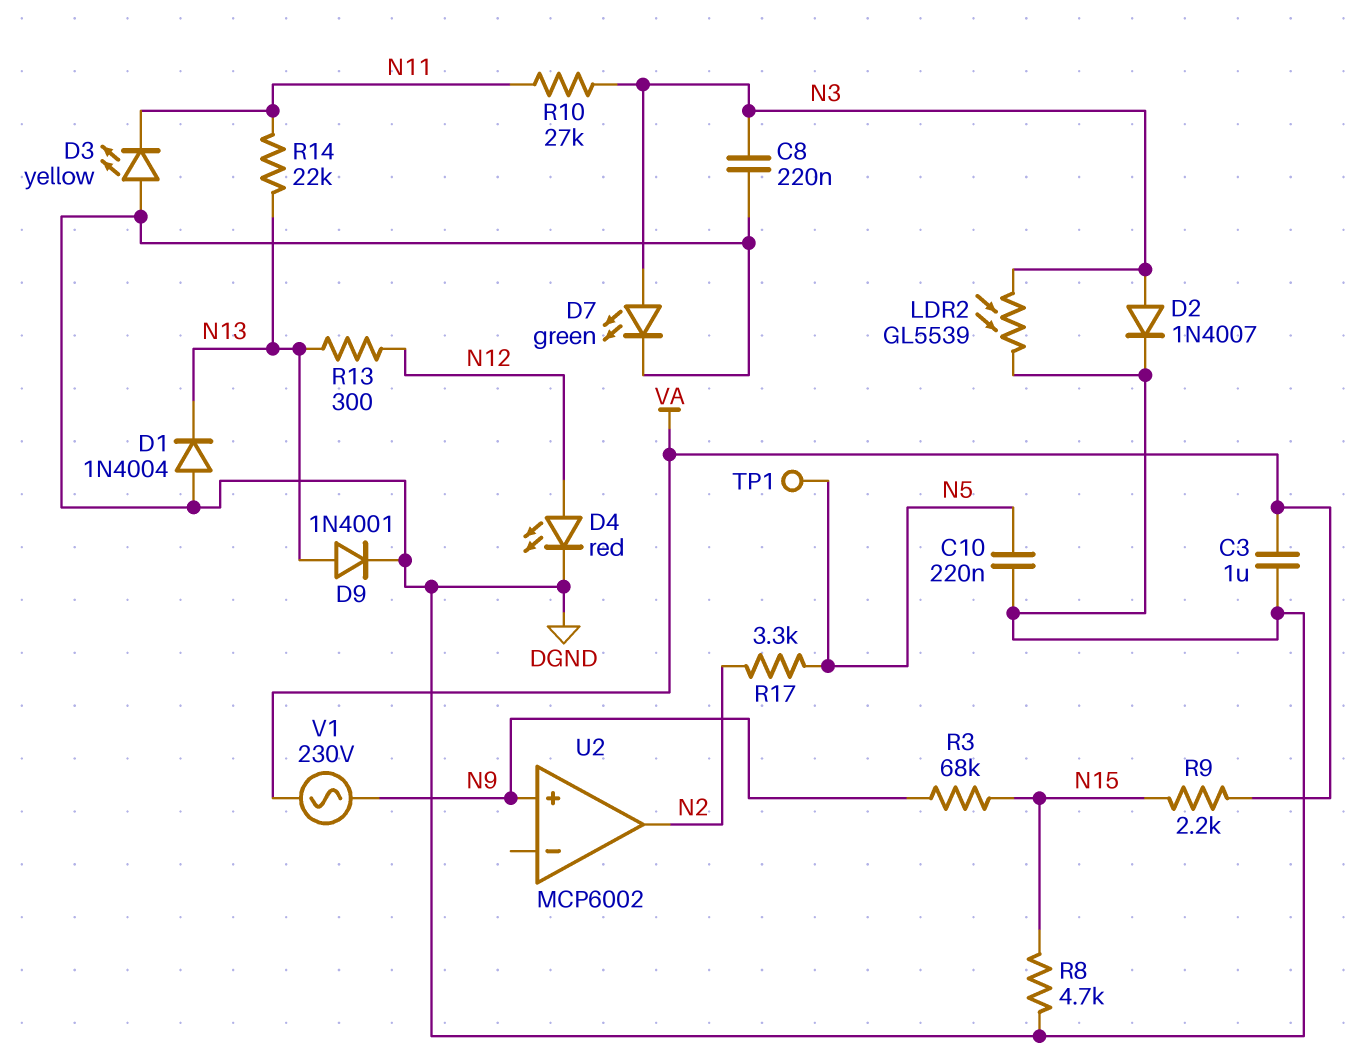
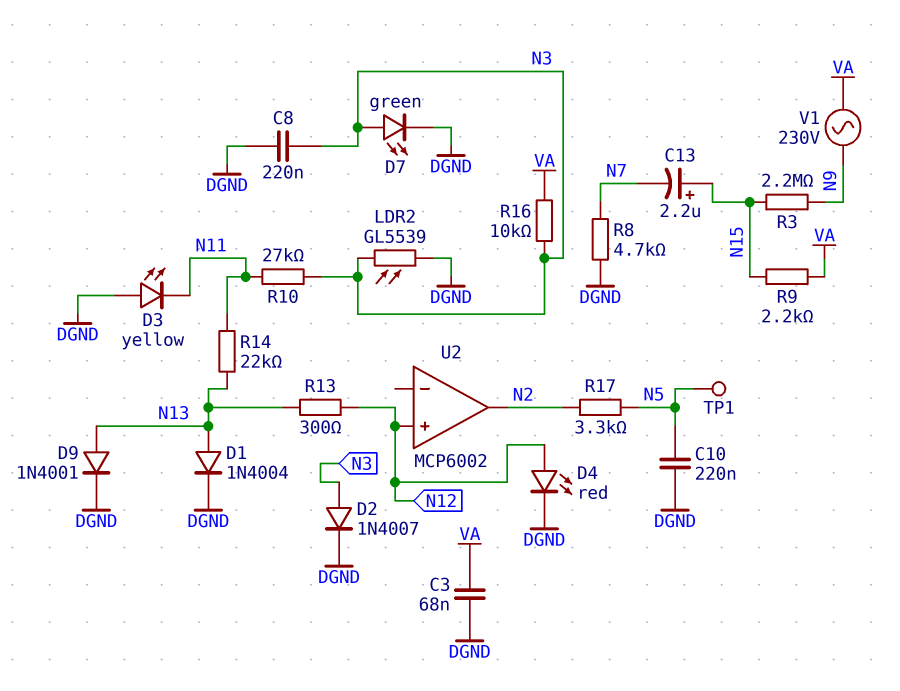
C3: 1uF (DGND, VA) -> 68nF (DGND, VA)
C13: none -> 2.2uF (plus N15, minus N7)
D1: diode 1N4004 (A DGND, K N13) -> diode 1N4004 (A N13, K DGND)
R3: 68k (N9, N15) -> 2.2M (N9, N15)
R8: 4.7k (DGND, N15) -> 4.7k (DGND, N7)
R16: none -> 10k (N3, VA)
U2 pin in+: N9 -> N12

